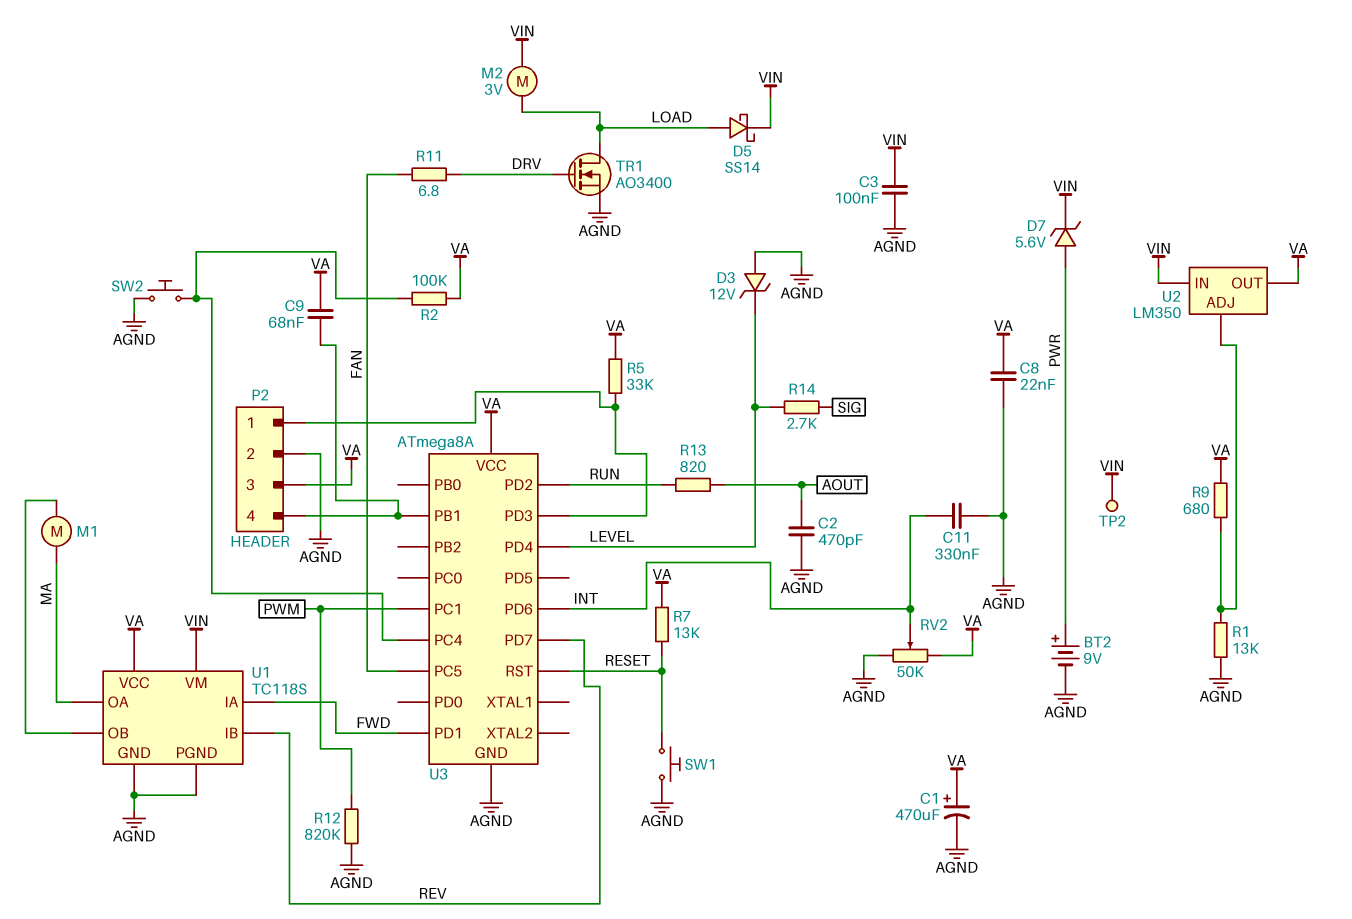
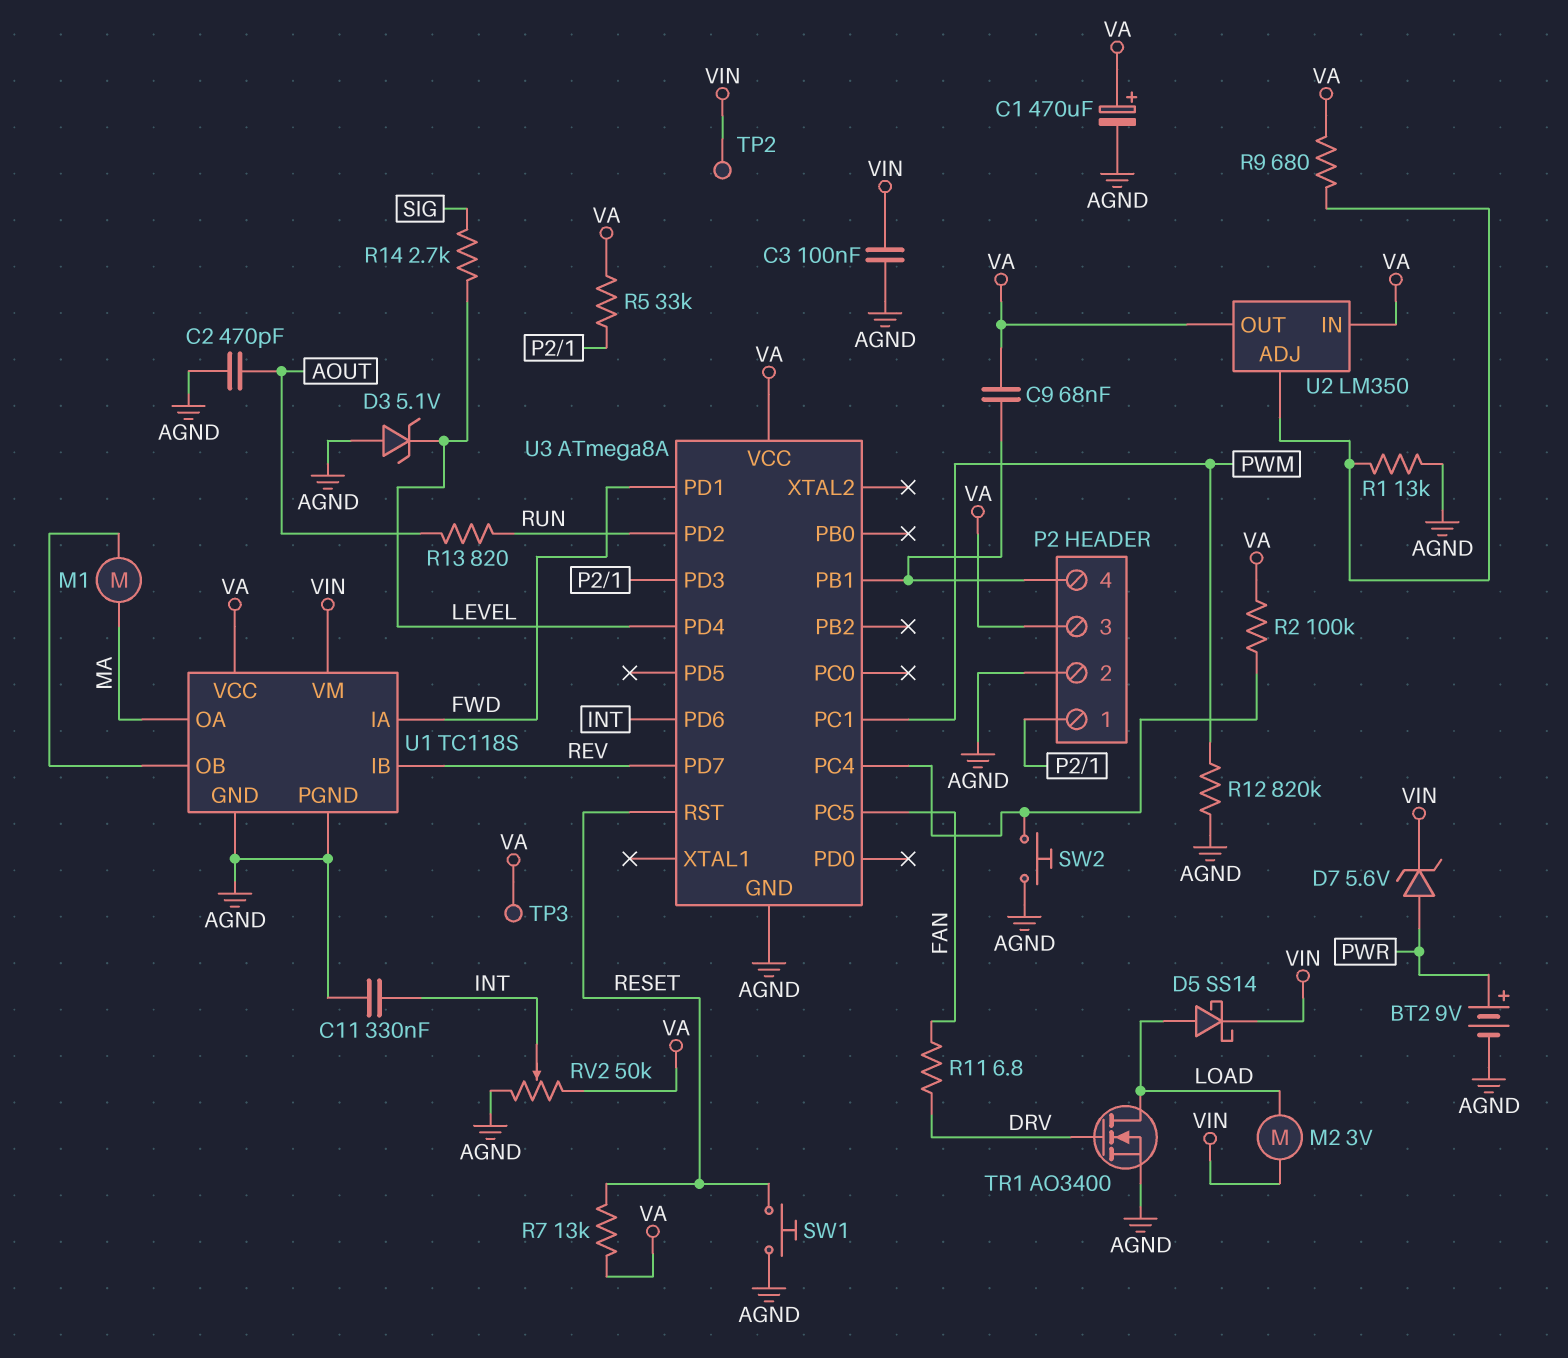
C8: 22nF (AGND, VA) -> none
D3: zener 12V (A AGND, K LEVEL) -> zener 5.1V (A AGND, K LEVEL)
TP3: none -> test point (VA)
U2 pin IN: VIN -> VA

